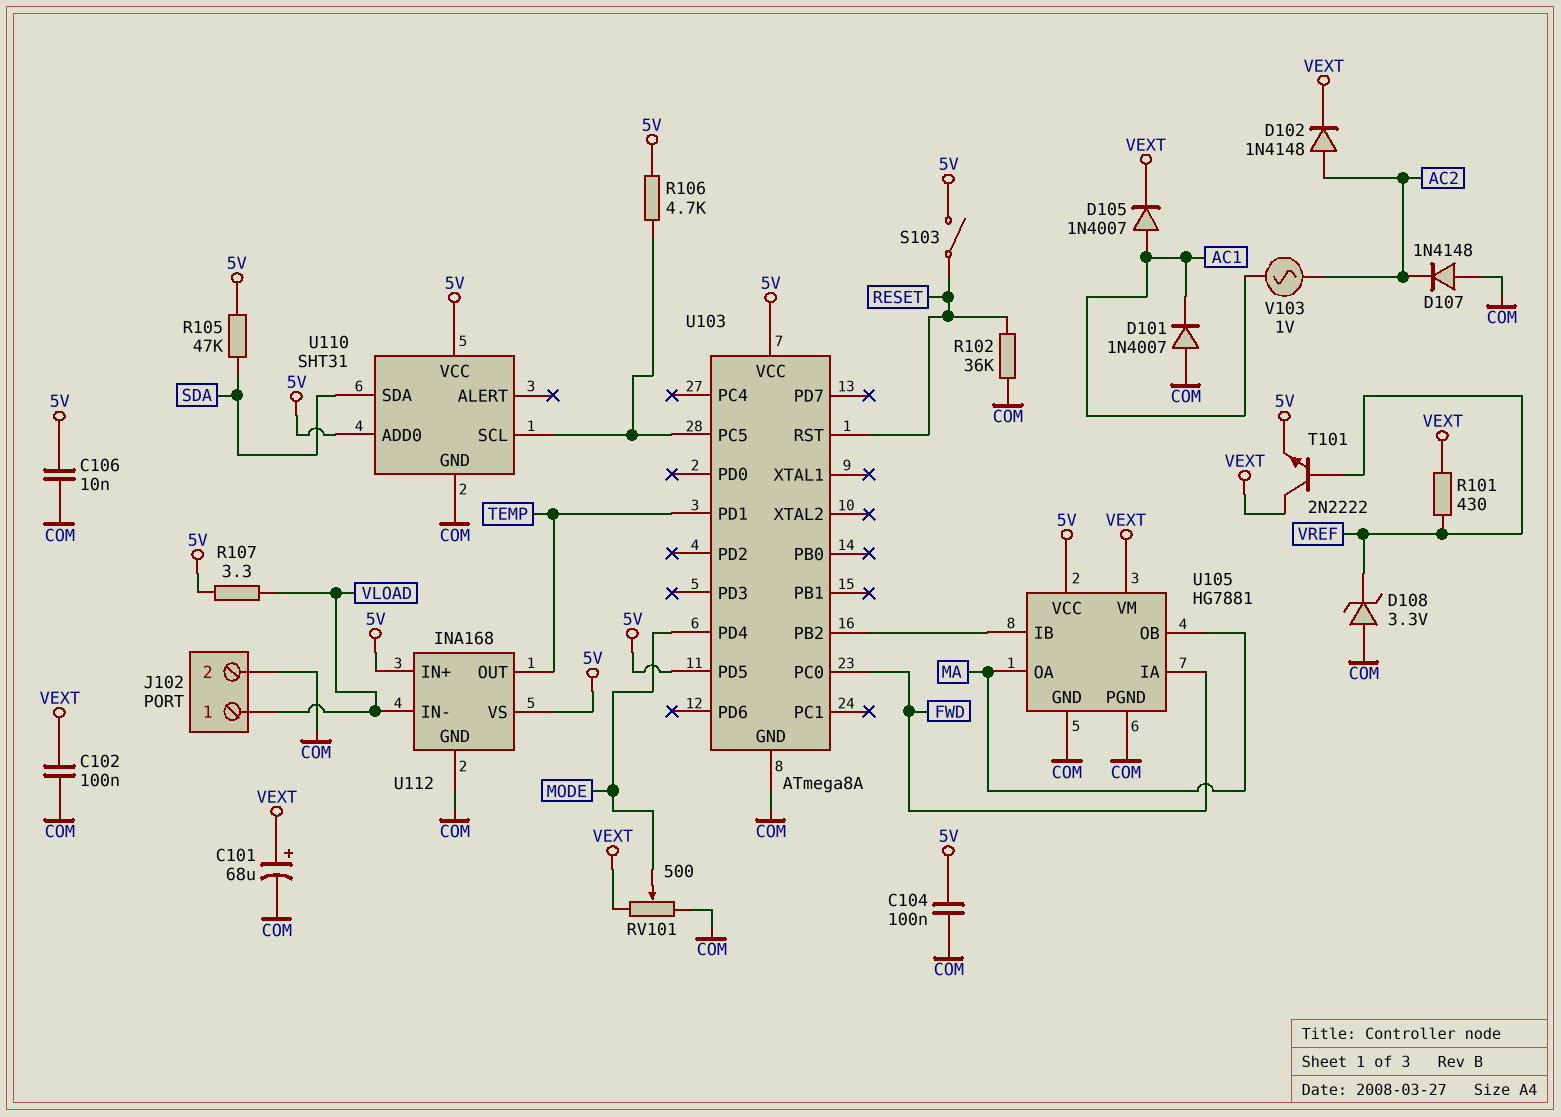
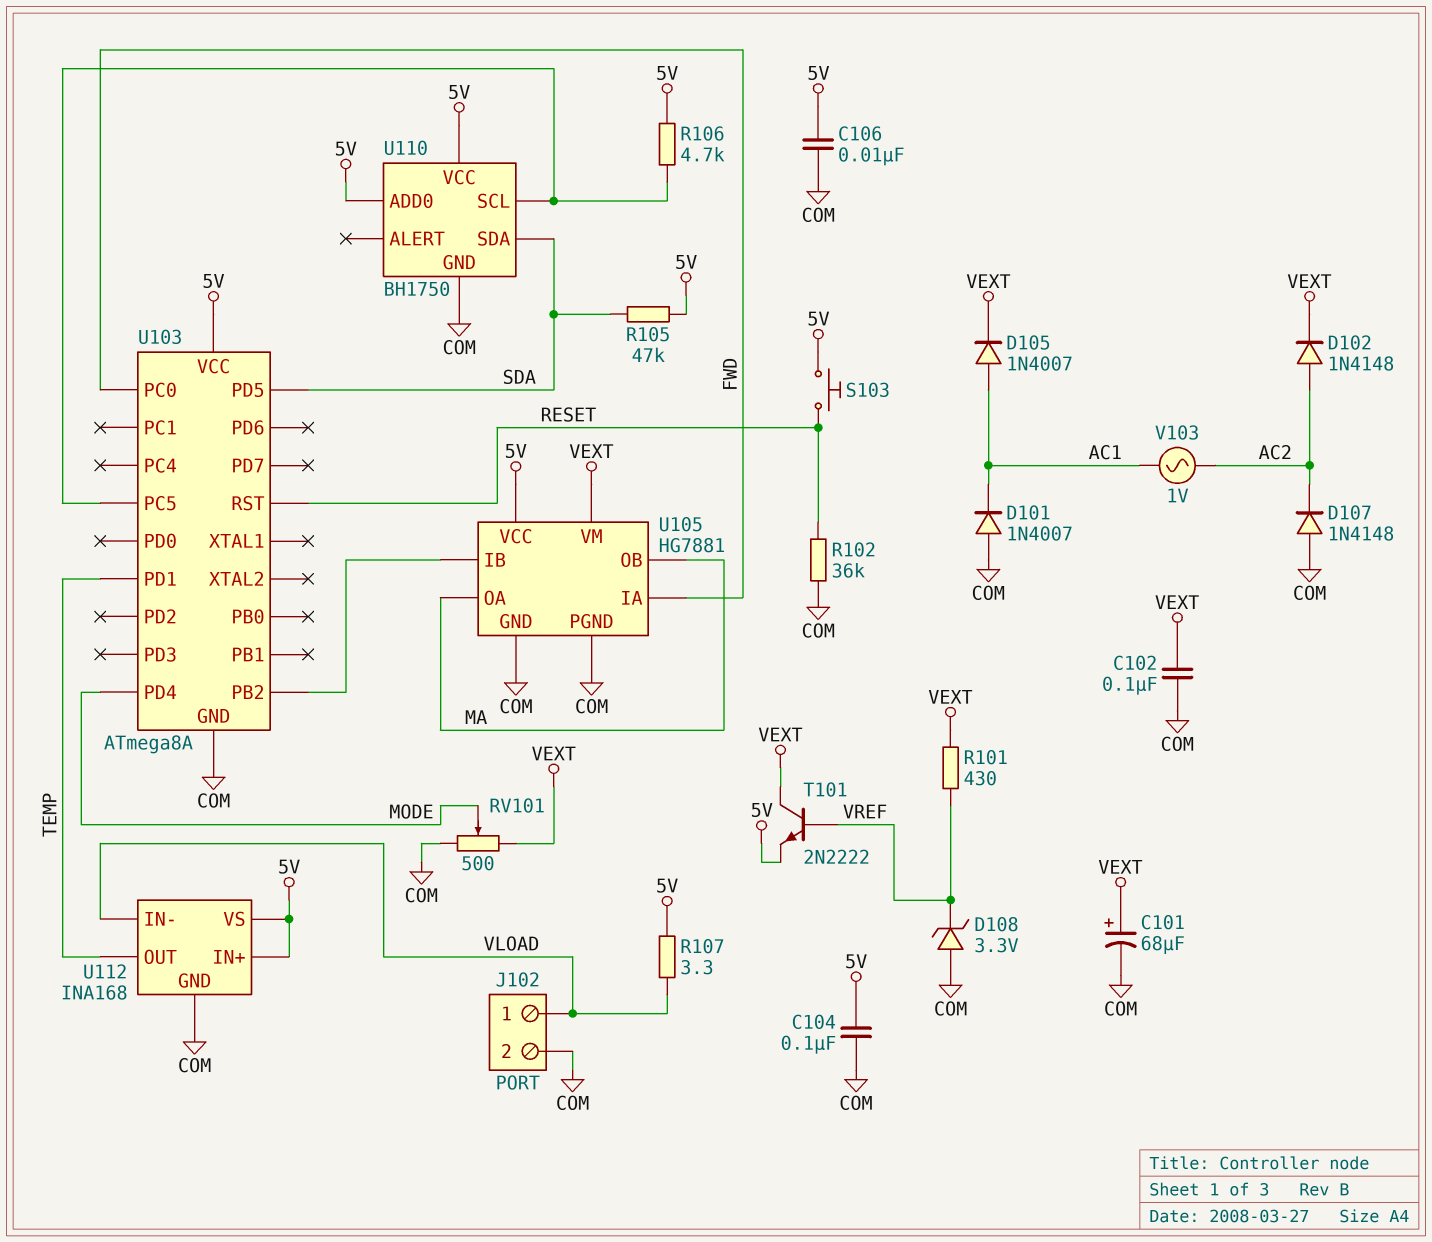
S103: switch (5V, RESET) -> button (5V, RESET)
U103 pin PD5: 5V -> SDA
U110: SHT31 -> BH1750

